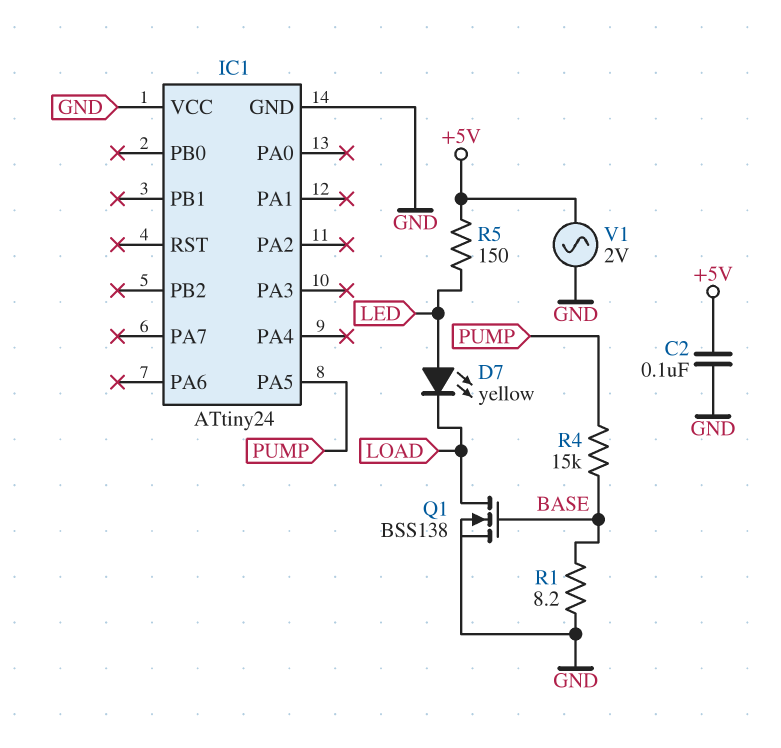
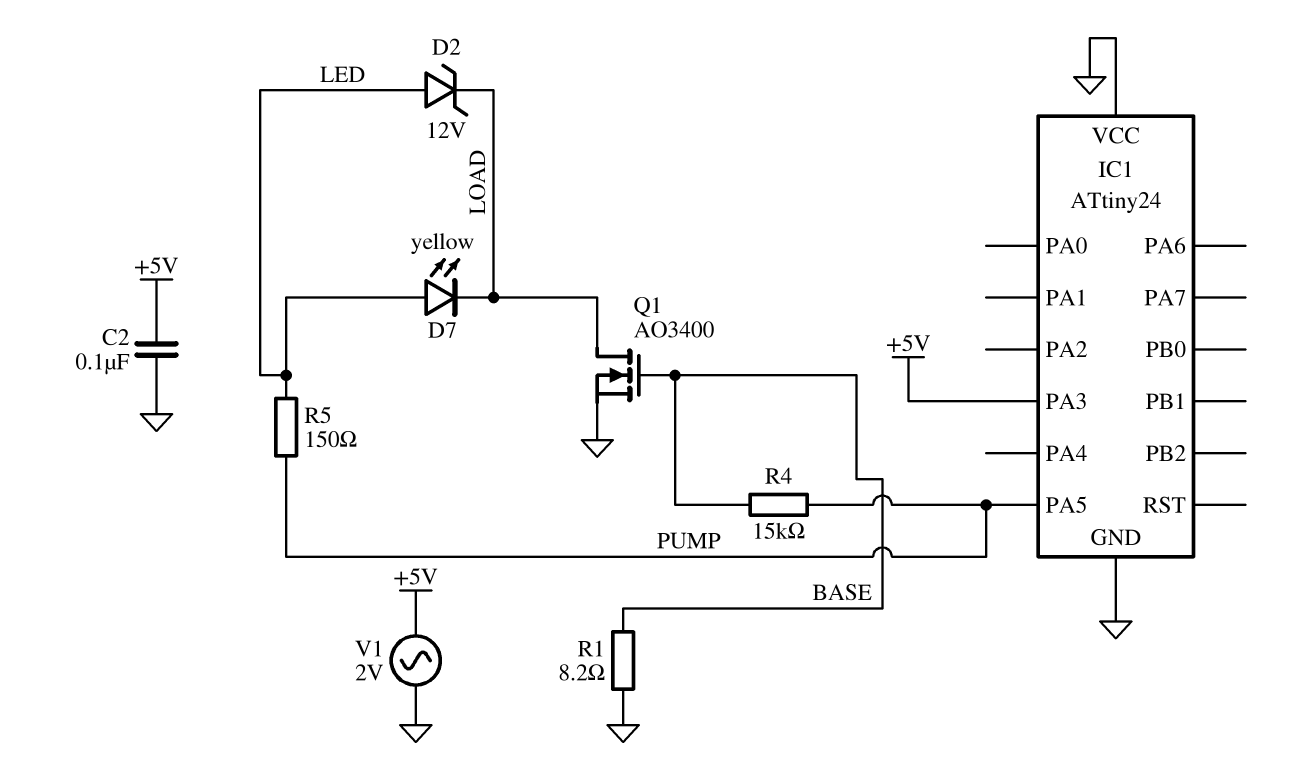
D2: none -> zener 12V (A LED, K LOAD)
IC1 pin PA3: none -> +5V
Q1: NMOS BSS138 (G BASE, D LOAD, S GND) -> NMOS AO3400 (G BASE, D LOAD, S GND)
R5: 150 (+5V, LED) -> 150 (LED, PUMP)

